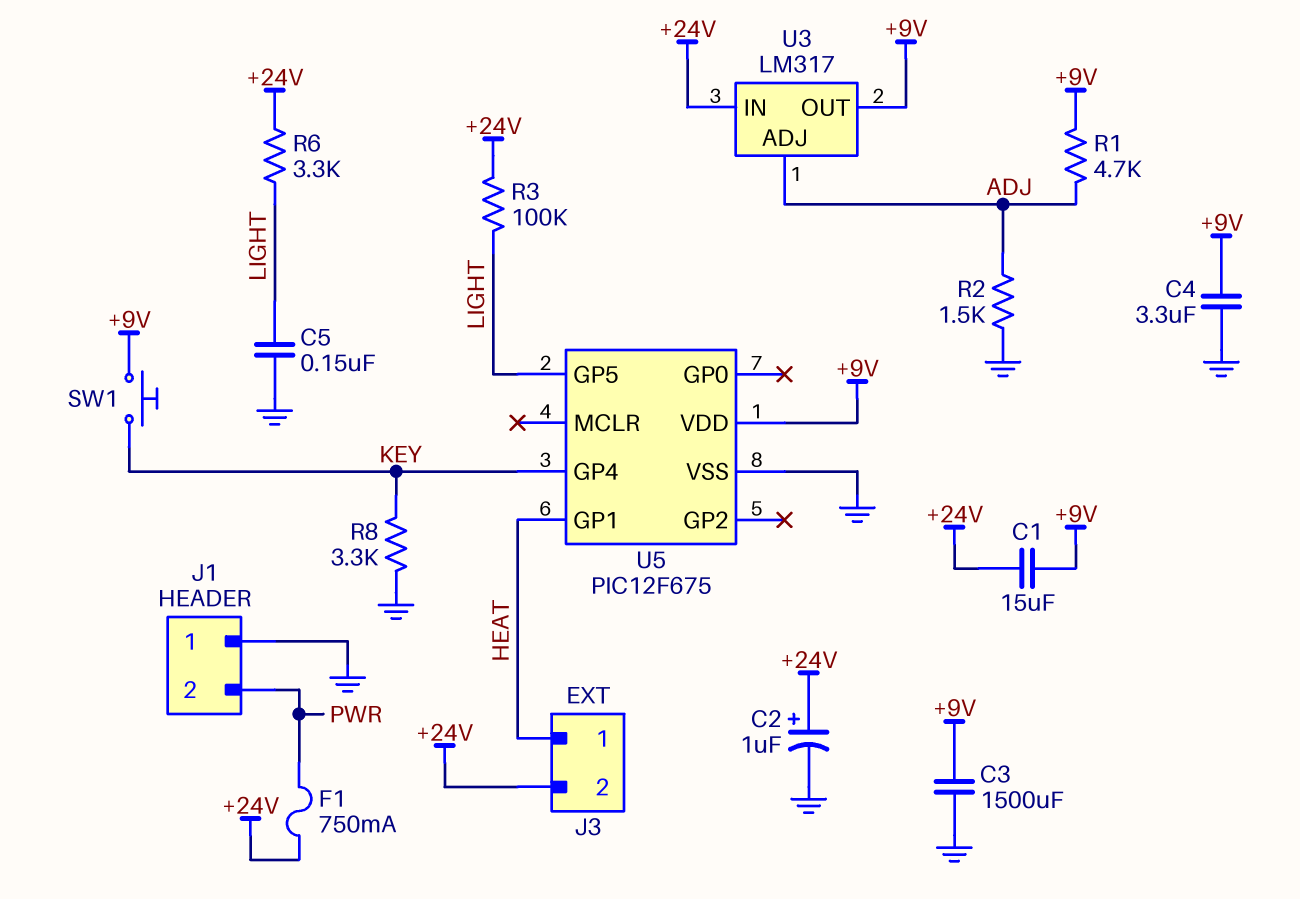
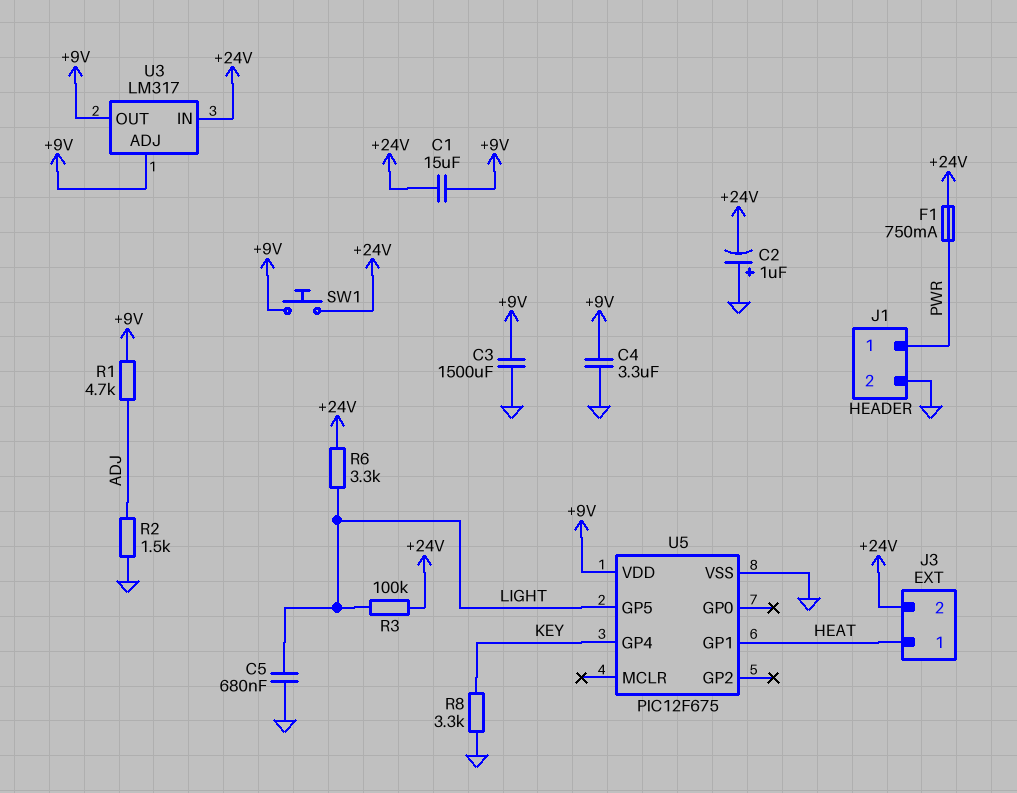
C2: 1uF (plus +24V, minus GND) -> 1uF (plus GND, minus +24V)
C5: 150nF (GND, LIGHT) -> 680nF (GND, LIGHT)
J1 pin 1: GND -> PWR
J1 pin 2: PWR -> GND
SW1: button (+9V, KEY) -> button (+9V, +24V)
U3 pin ADJ: ADJ -> +9V

